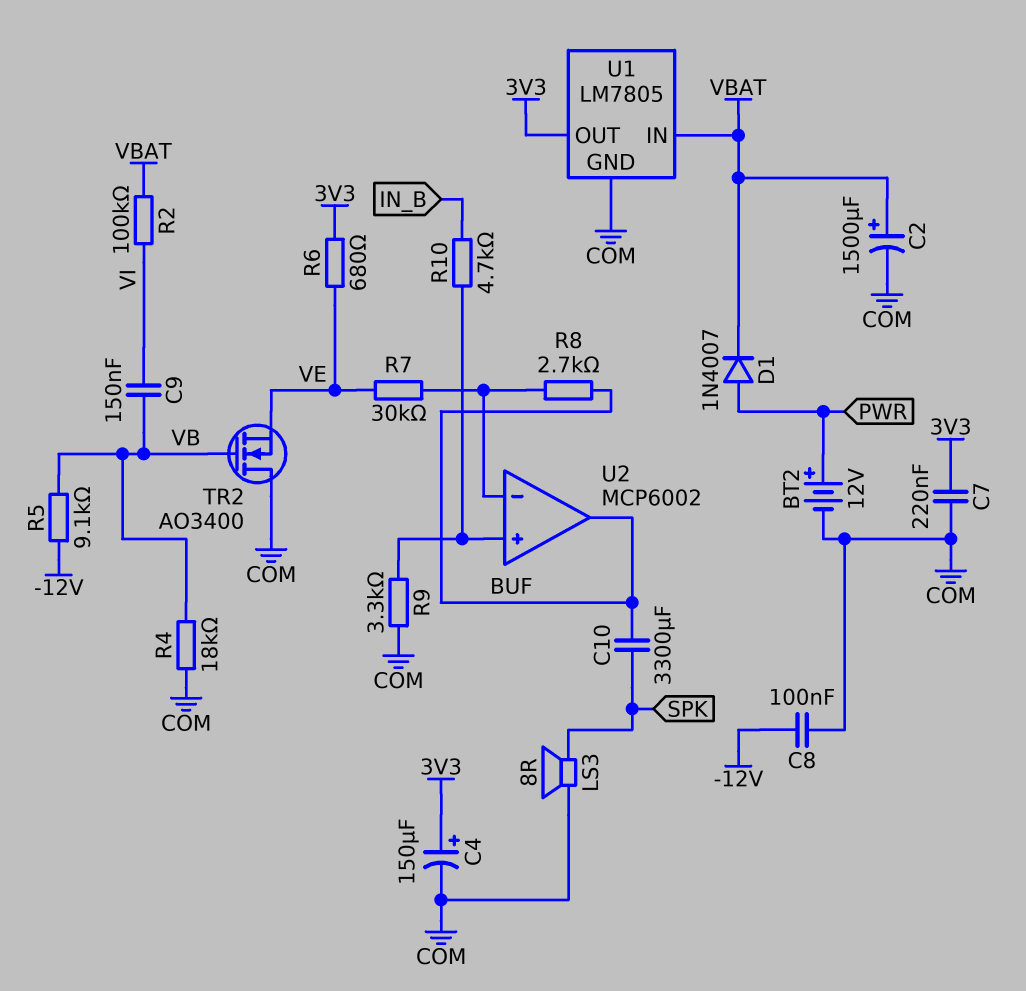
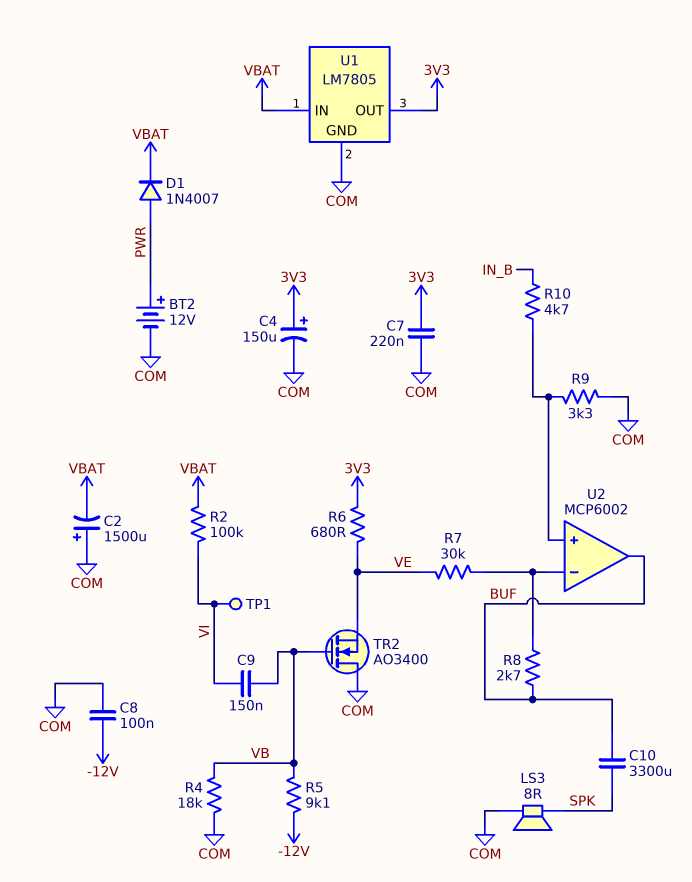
C2: 1500uF (plus VBAT, minus COM) -> 1500uF (plus COM, minus VBAT)
TP1: none -> test point (VI)

